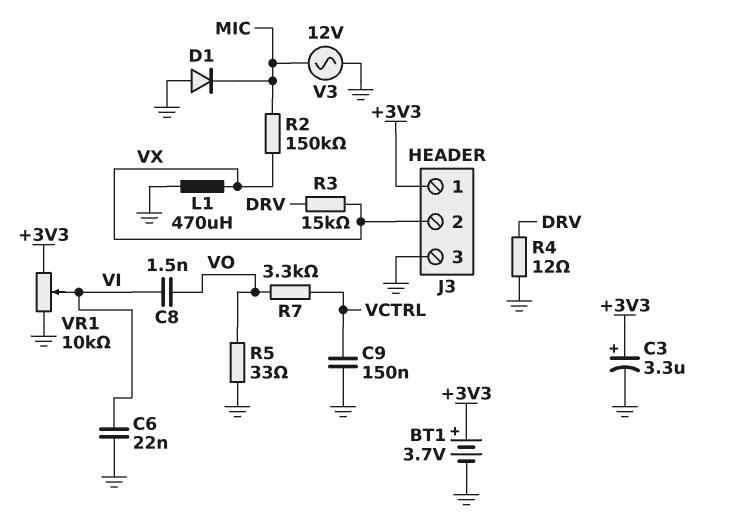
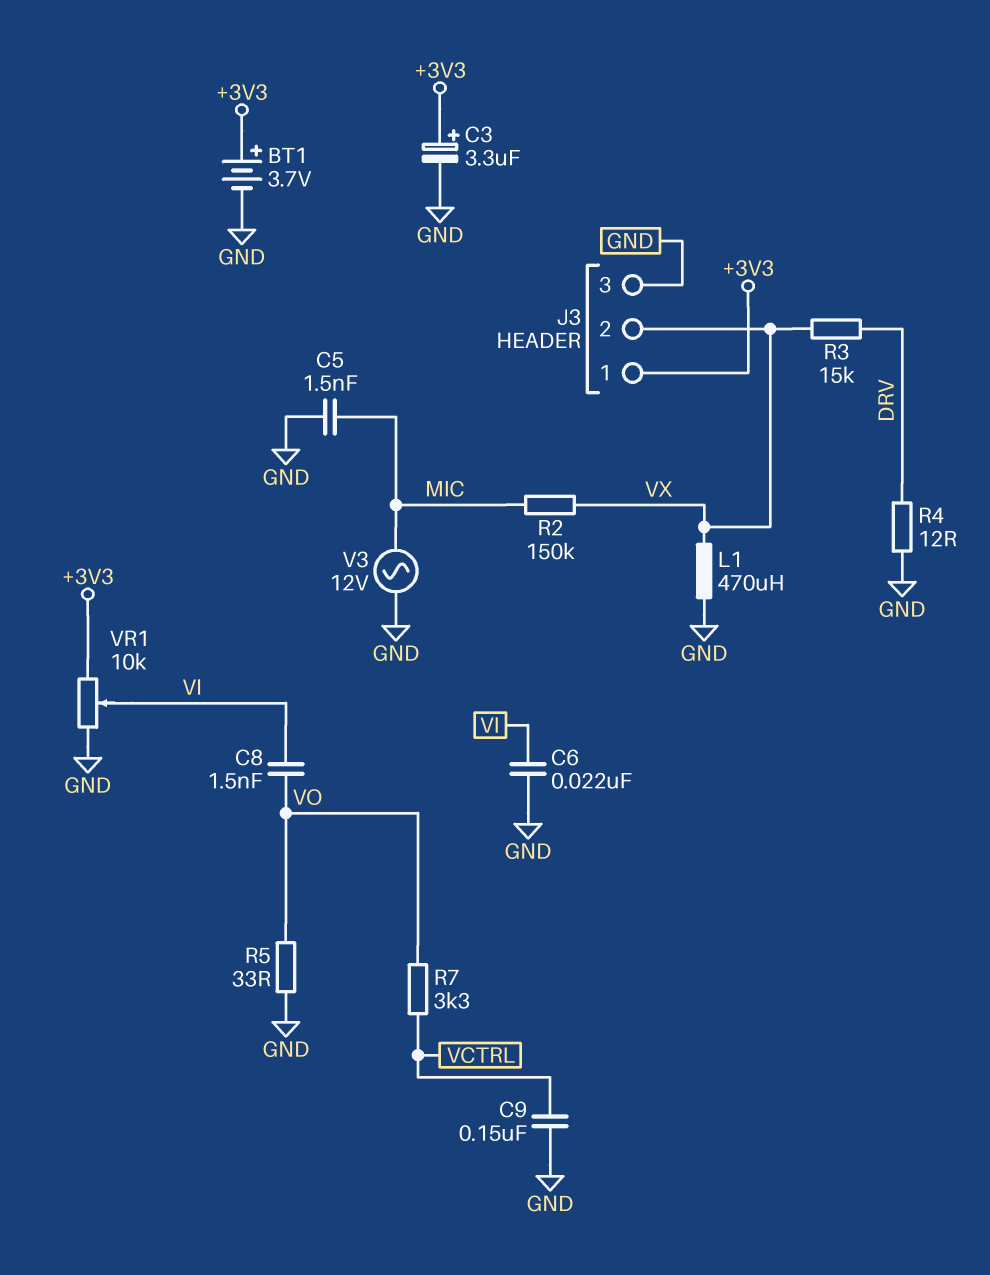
C5: none -> 1.5nF (GND, MIC)
D1: diode (A GND, K MIC) -> none

